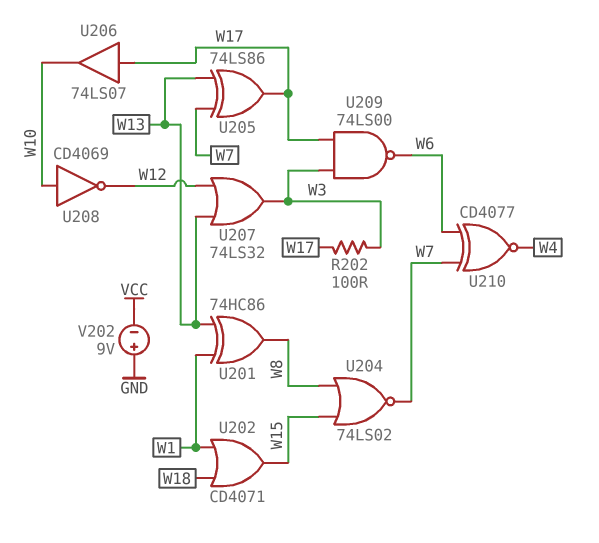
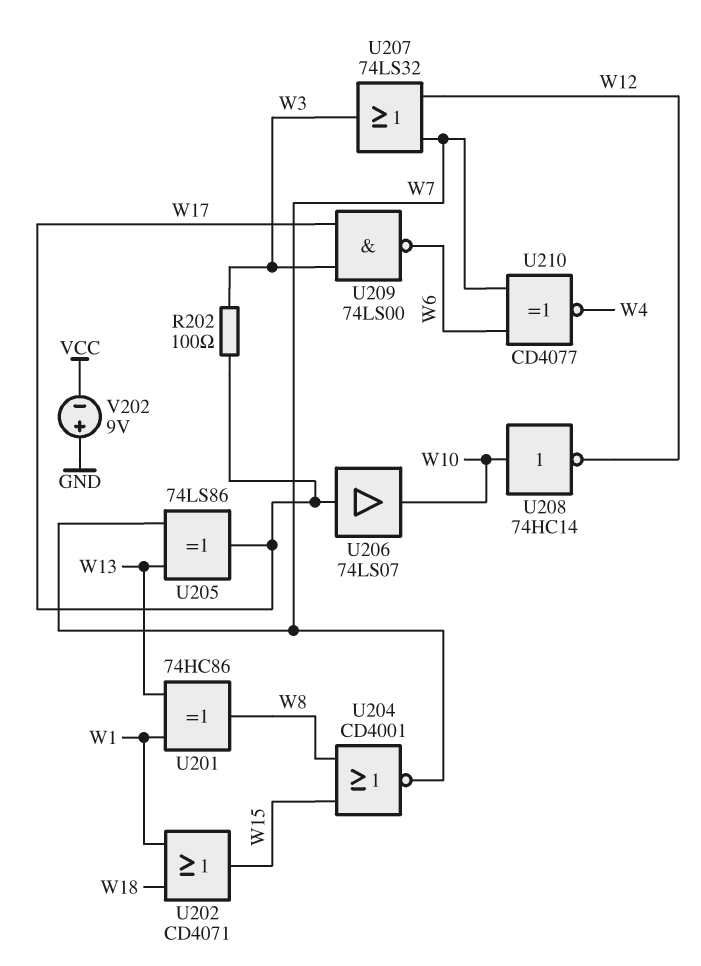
U204: NOR 74LS02 (in W8, in W15, out W7) -> NOR CD4001 (in W8, in W15, out W7)
U207: OR 74LS32 (in W12, in W13, out W3) -> OR 74LS32 (in W7, in W12, out W3)
U208: NOT CD4069 (in W10, out W12) -> NOT 74HC14 (in W10, out W12)

